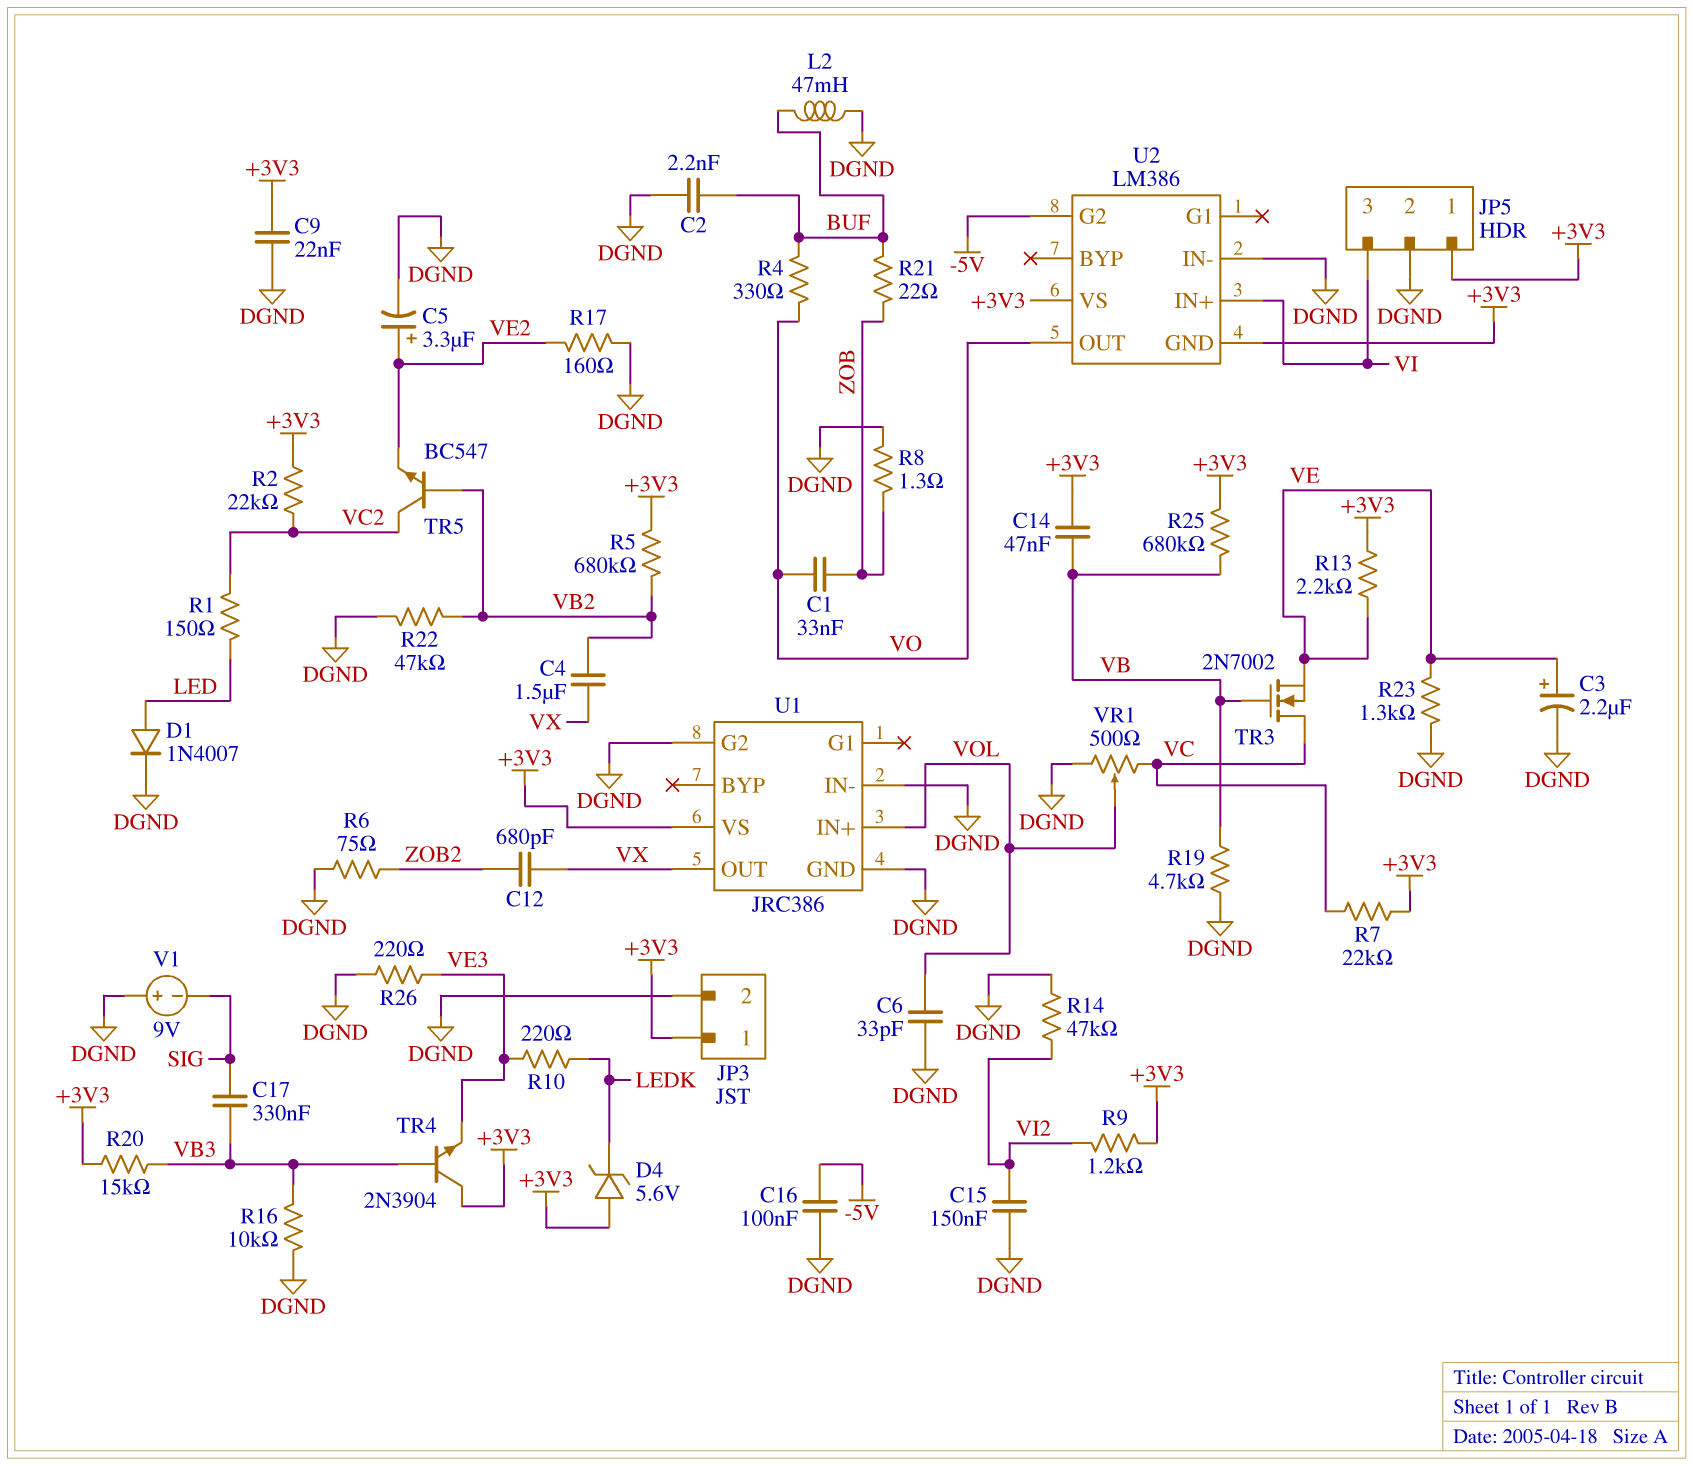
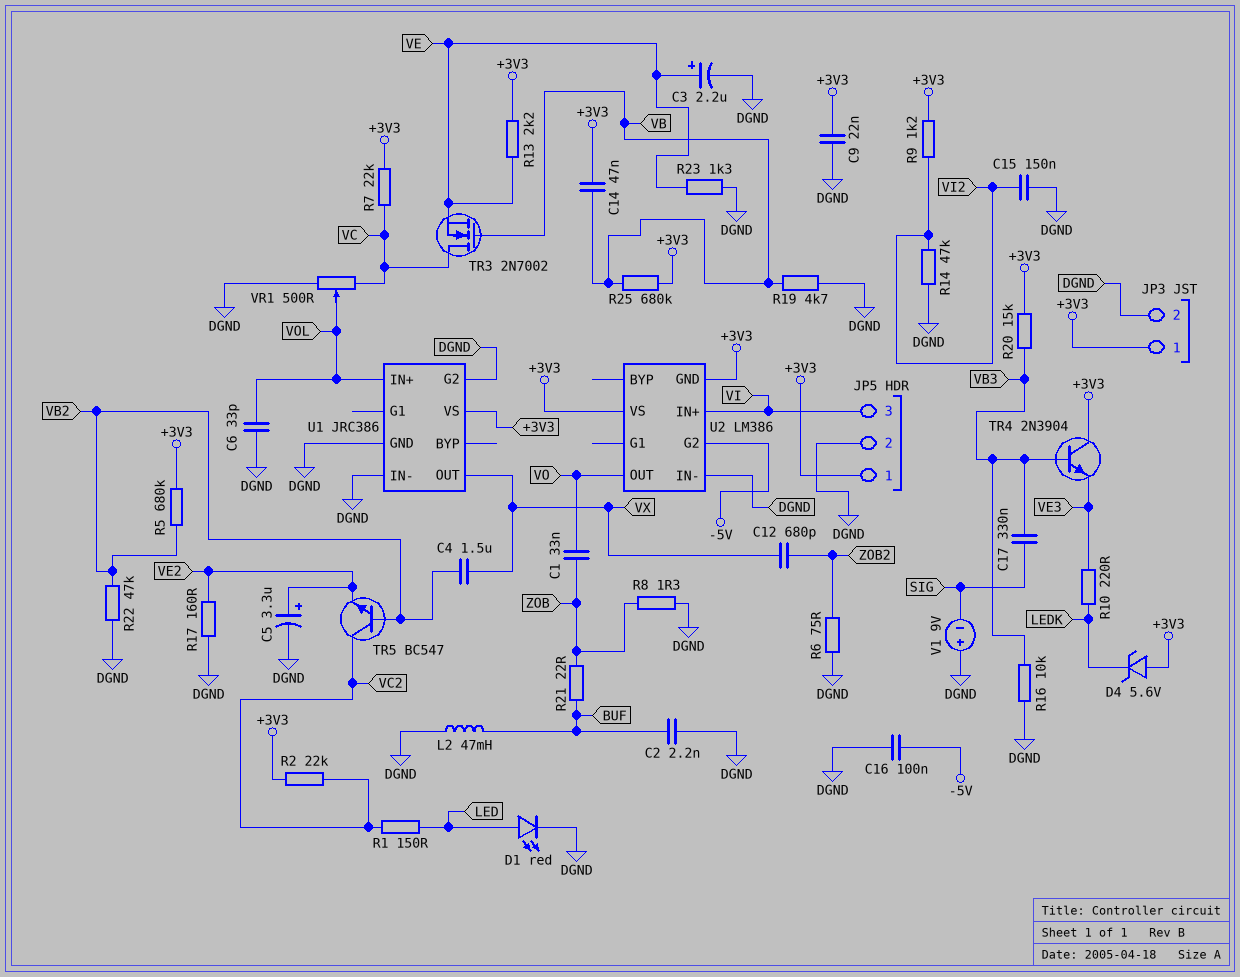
D1: diode 1N4007 (A LED, K DGND) -> LED red (A LED, K DGND)
R4: 330 (BUF, VO) -> none
R26: 220 (DGND, VE3) -> none

